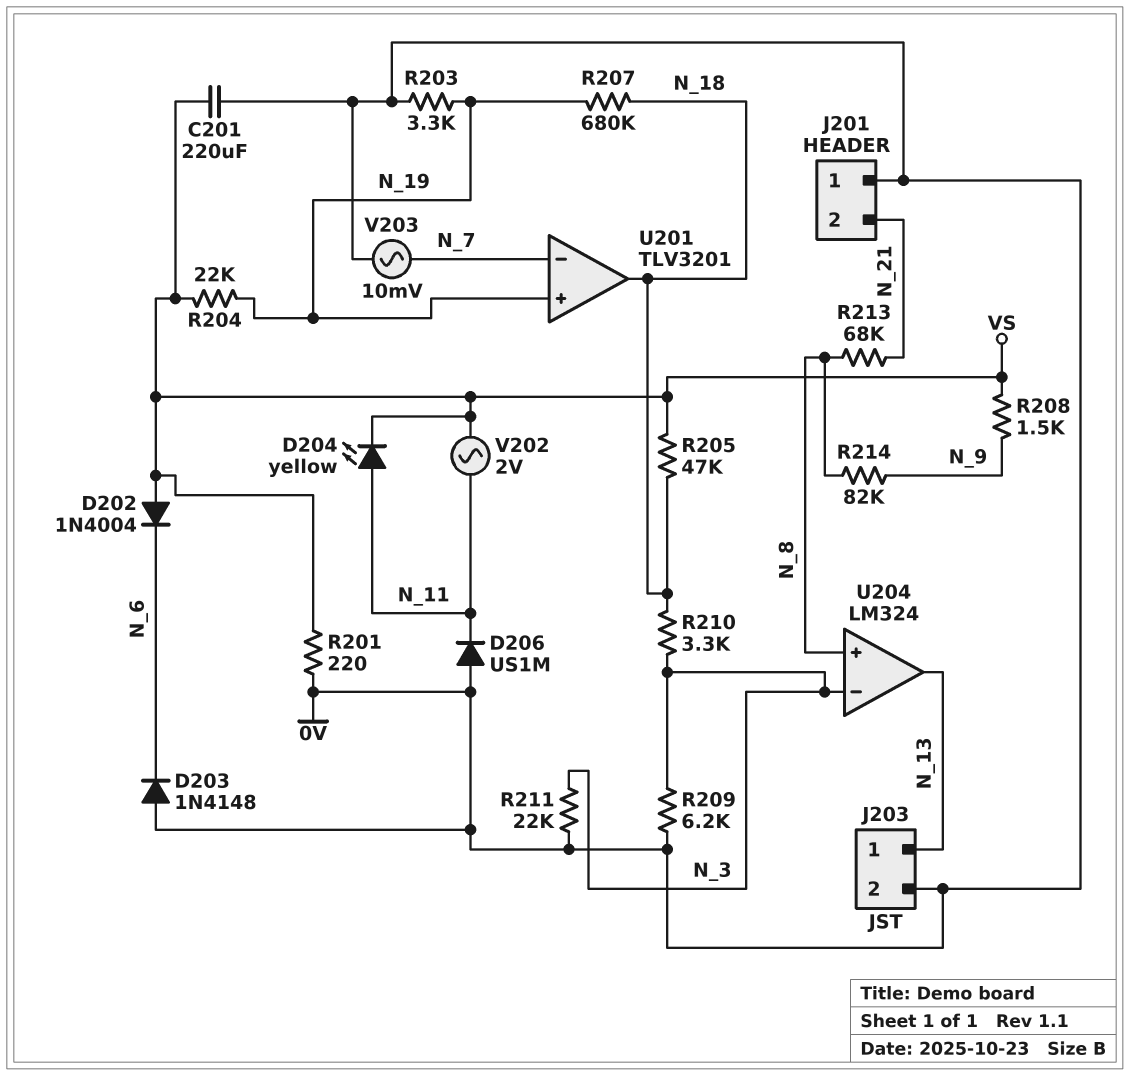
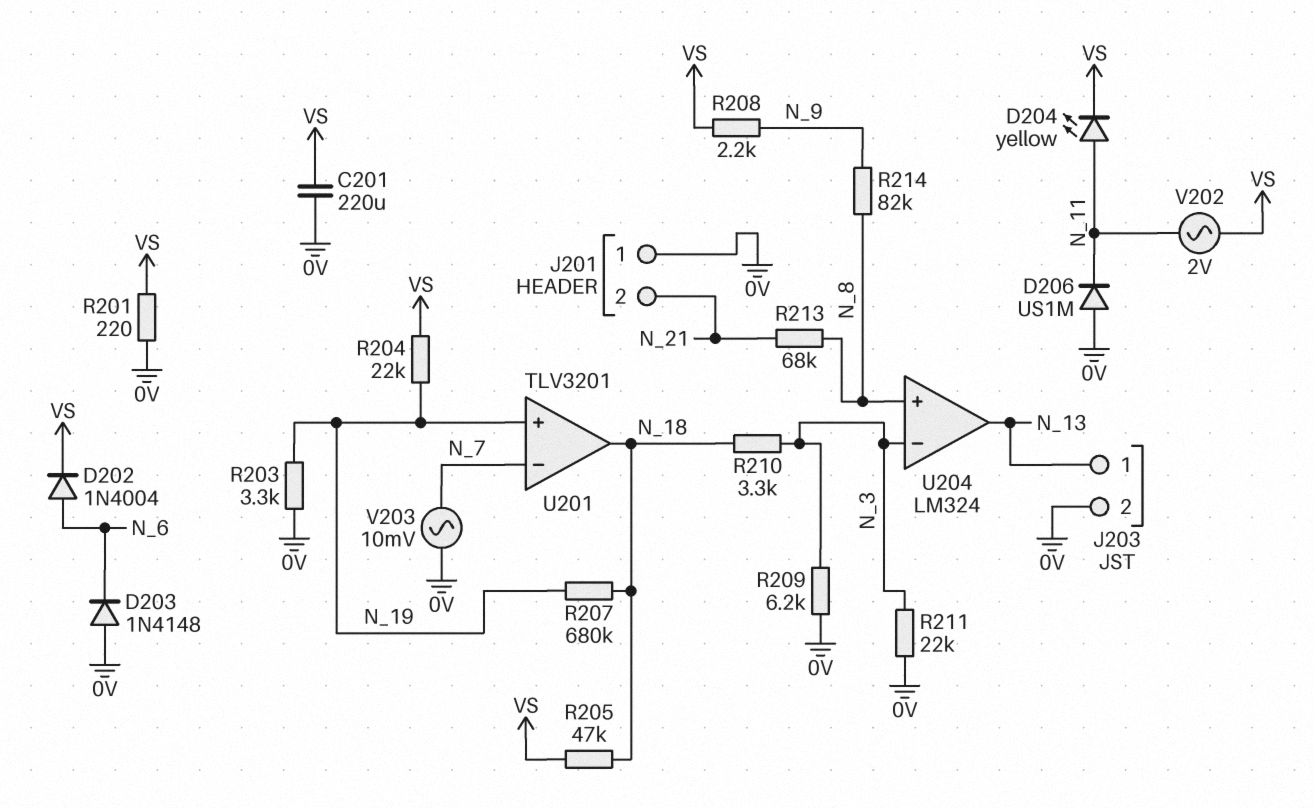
D202: diode 1N4004 (A VS, K N_6) -> diode 1N4004 (A N_6, K VS)
R208: 1.5k (N_9, VS) -> 2.2k (N_9, VS)

